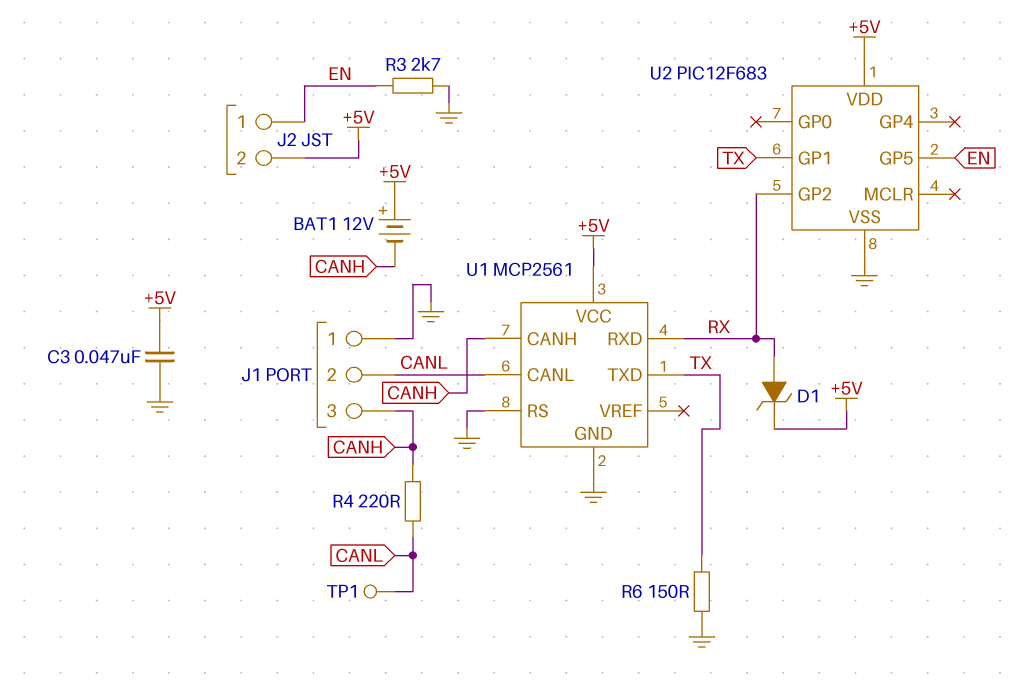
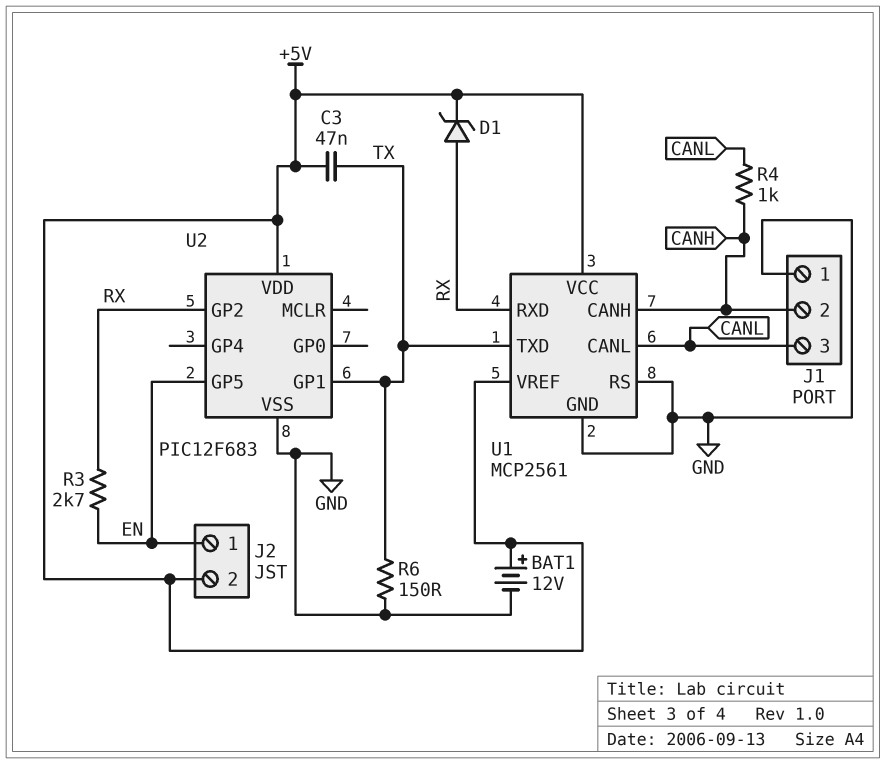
BAT1: 12V (plus +5V, minus CANH) -> 12V (plus +5V, minus GND)
C3: 47nF (+5V, GND) -> 47nF (+5V, TX)
J1 pin 2: CANL -> CANH
J1 pin 3: CANH -> CANL
R3: 2.7k (EN, GND) -> 2.7k (EN, RX)
R4: 220 (CANH, CANL) -> 1k (CANH, CANL)
TP1: test point (CANL) -> none
U1 pin VREF: none -> +5V

